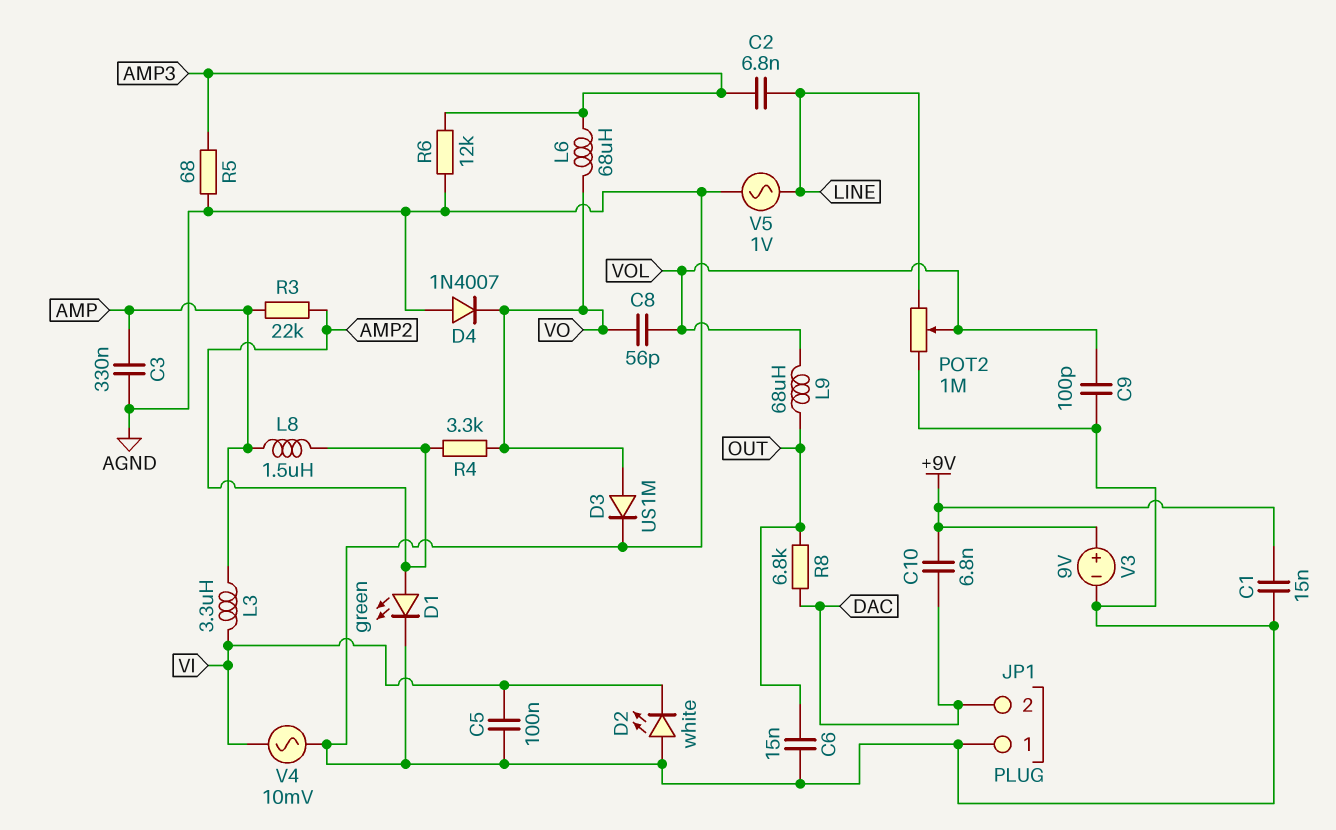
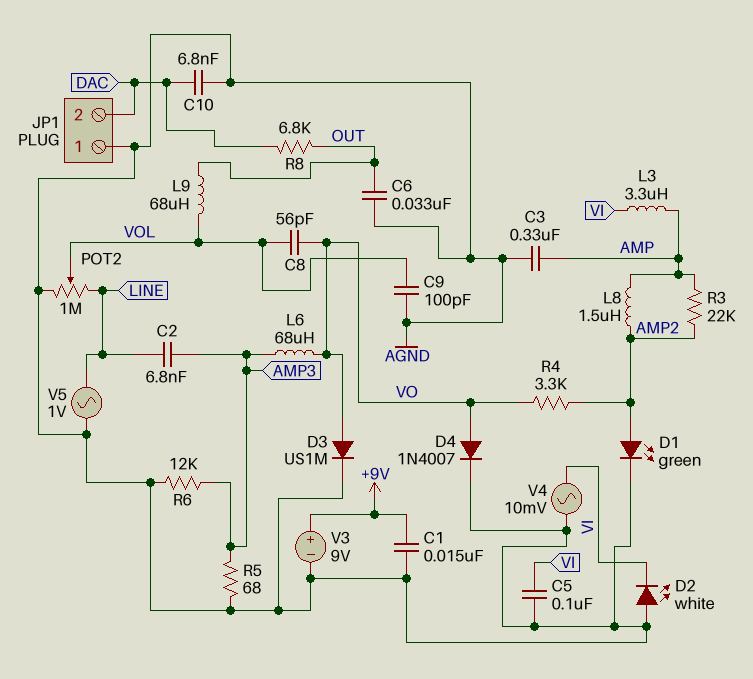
C6: 15nF (AGND, OUT) -> 33nF (AGND, OUT)
C10: 6.8nF (+9V, DAC) -> 6.8nF (AGND, DAC)
D4: diode 1N4007 (A AGND, K VO) -> diode 1N4007 (A VO, K AGND)

